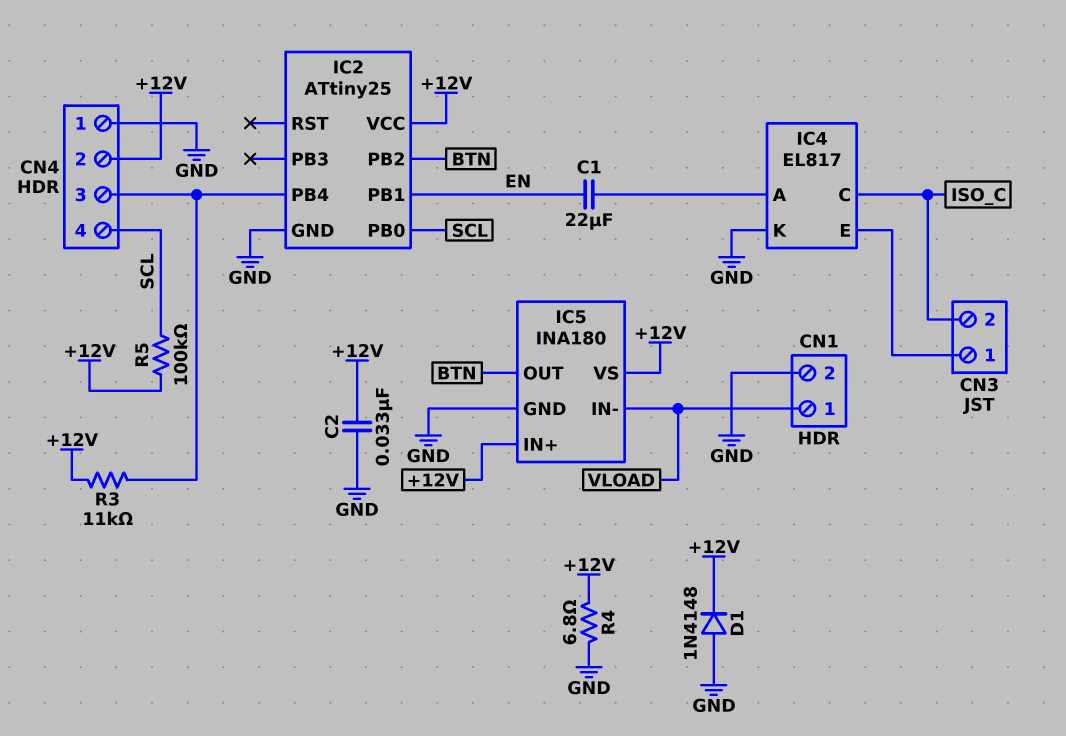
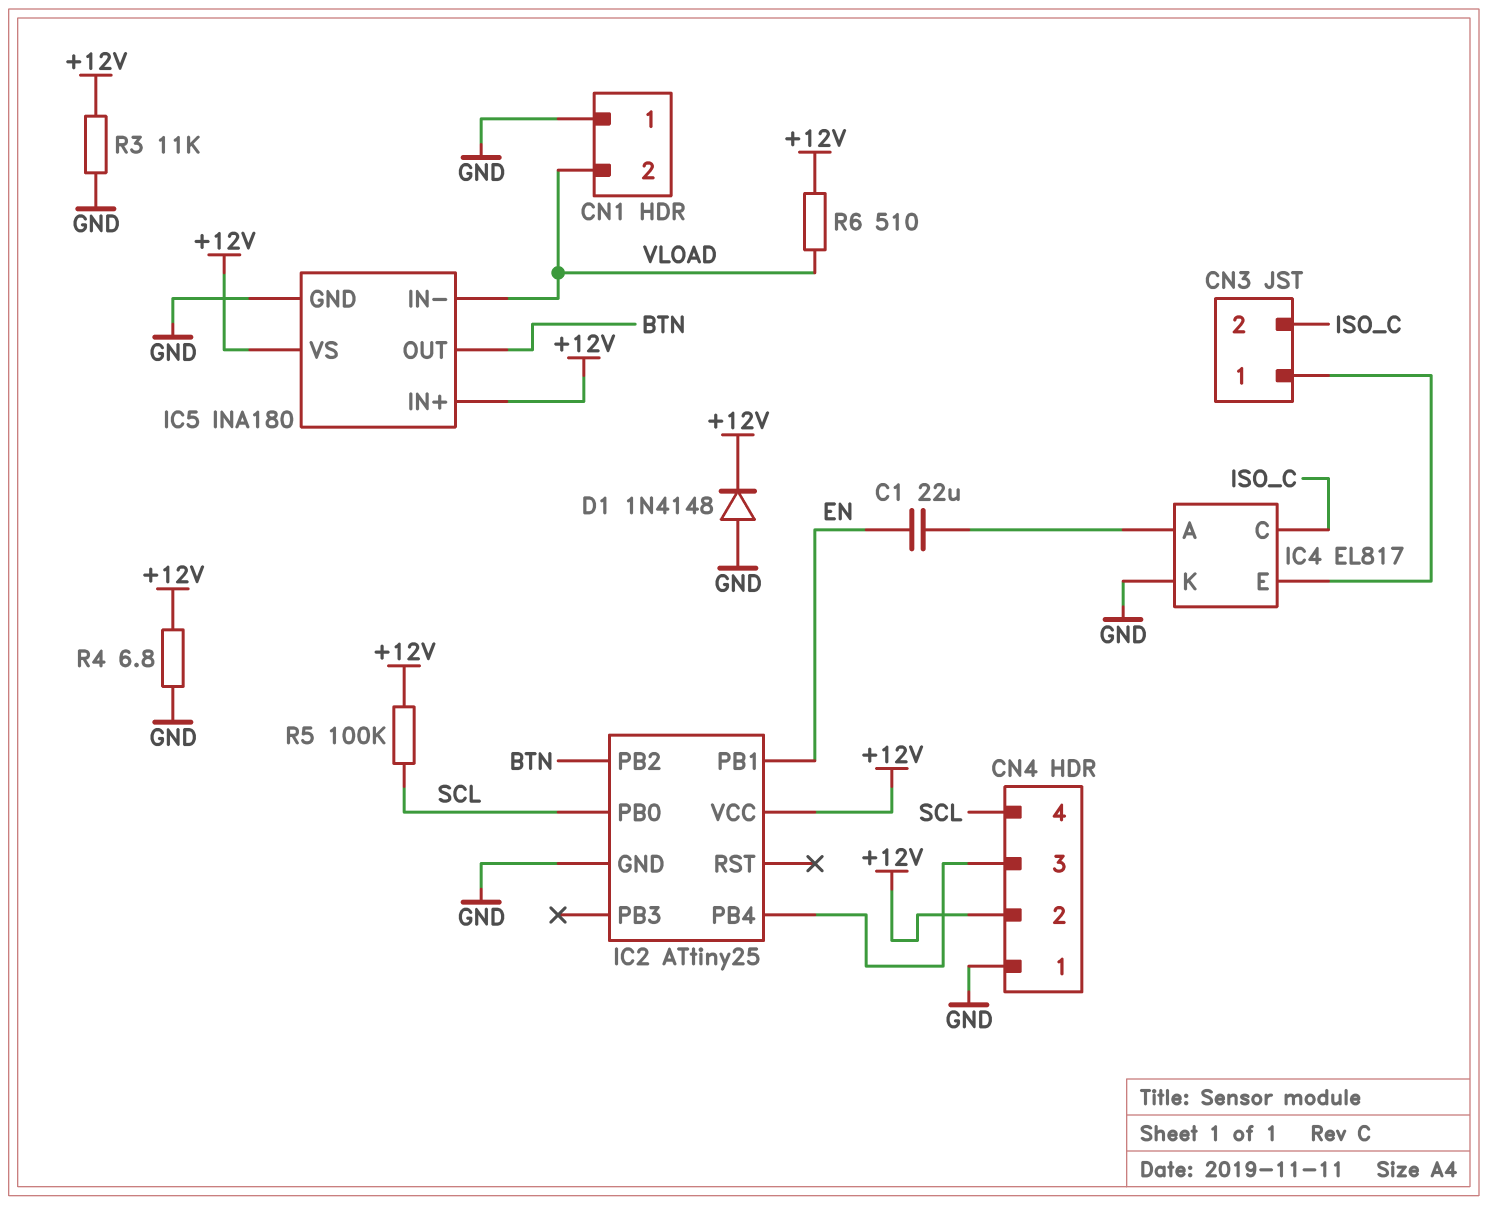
C2: 33nF (+12V, GND) -> none
CN1 pin 1: VLOAD -> GND
CN1 pin 2: GND -> VLOAD
R3: 11k (+12V, CN4/3) -> 11k (+12V, GND)
R6: none -> 510 (+12V, VLOAD)

